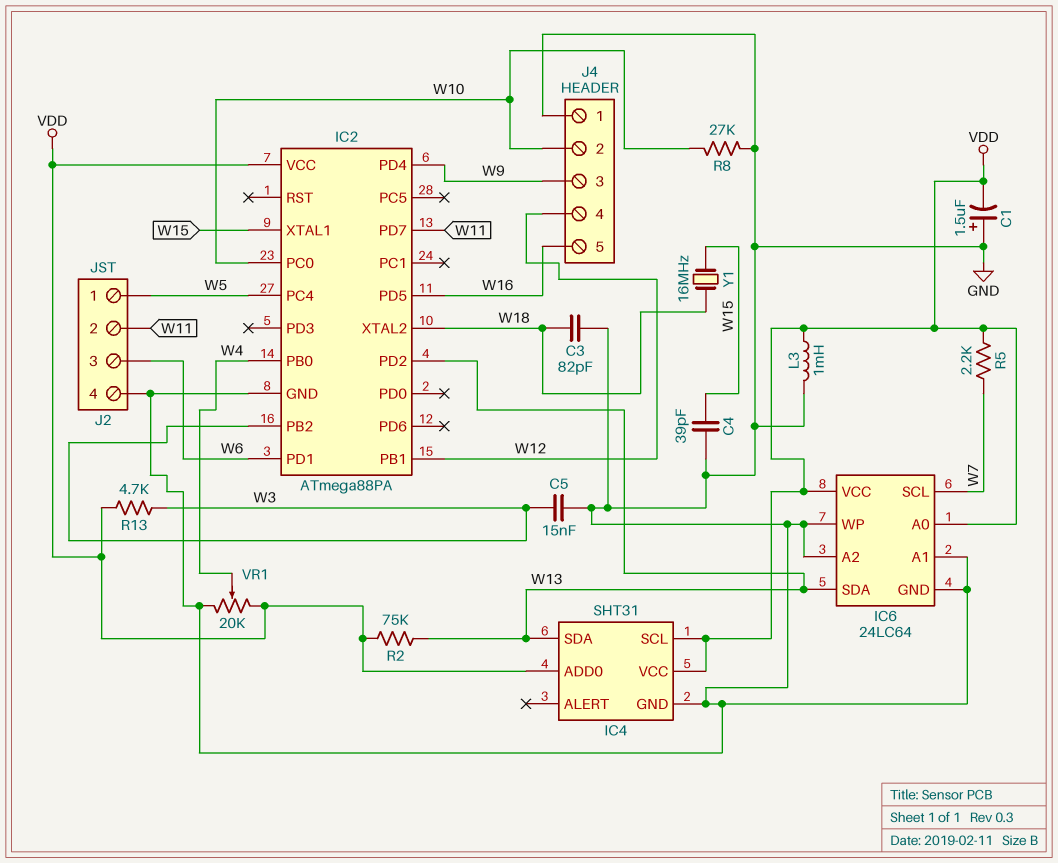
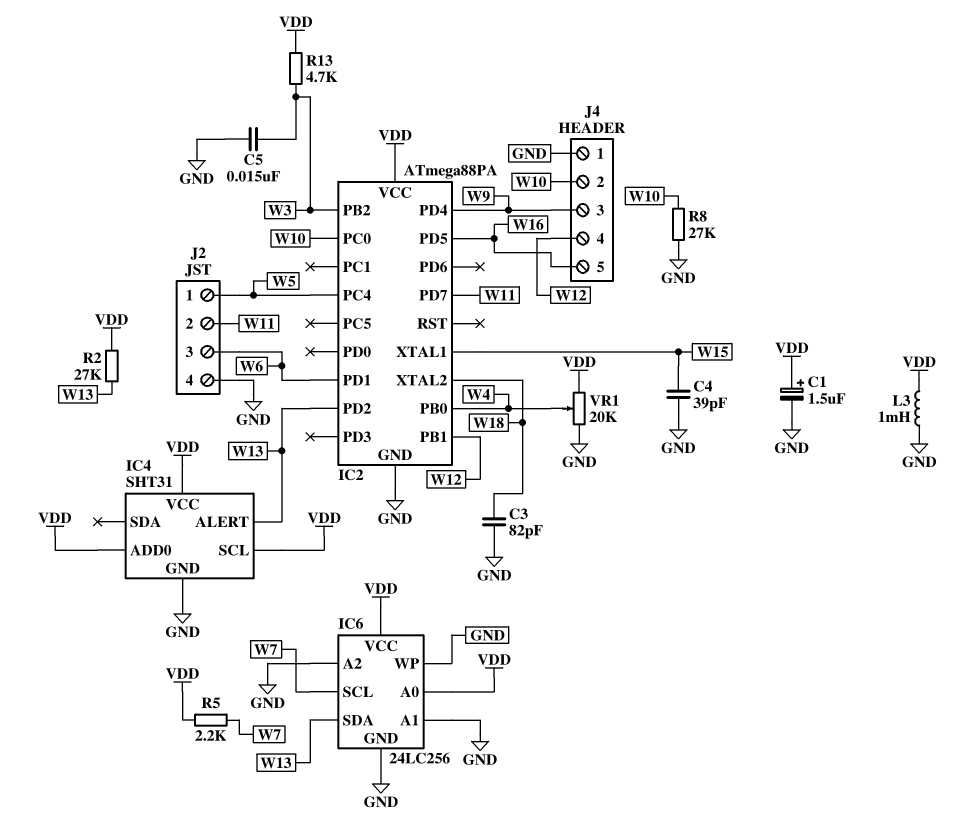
C1: 1.5uF (plus GND, minus VDD) -> 1.5uF (plus VDD, minus GND)
IC4 pin ALERT: none -> W13
IC4 pin SDA: W13 -> none
IC6: 24LC64 -> 24LC256
R2: 75k (VDD, W13) -> 27k (VDD, W13)
Y1: 16MHz (W15, W18) -> none

